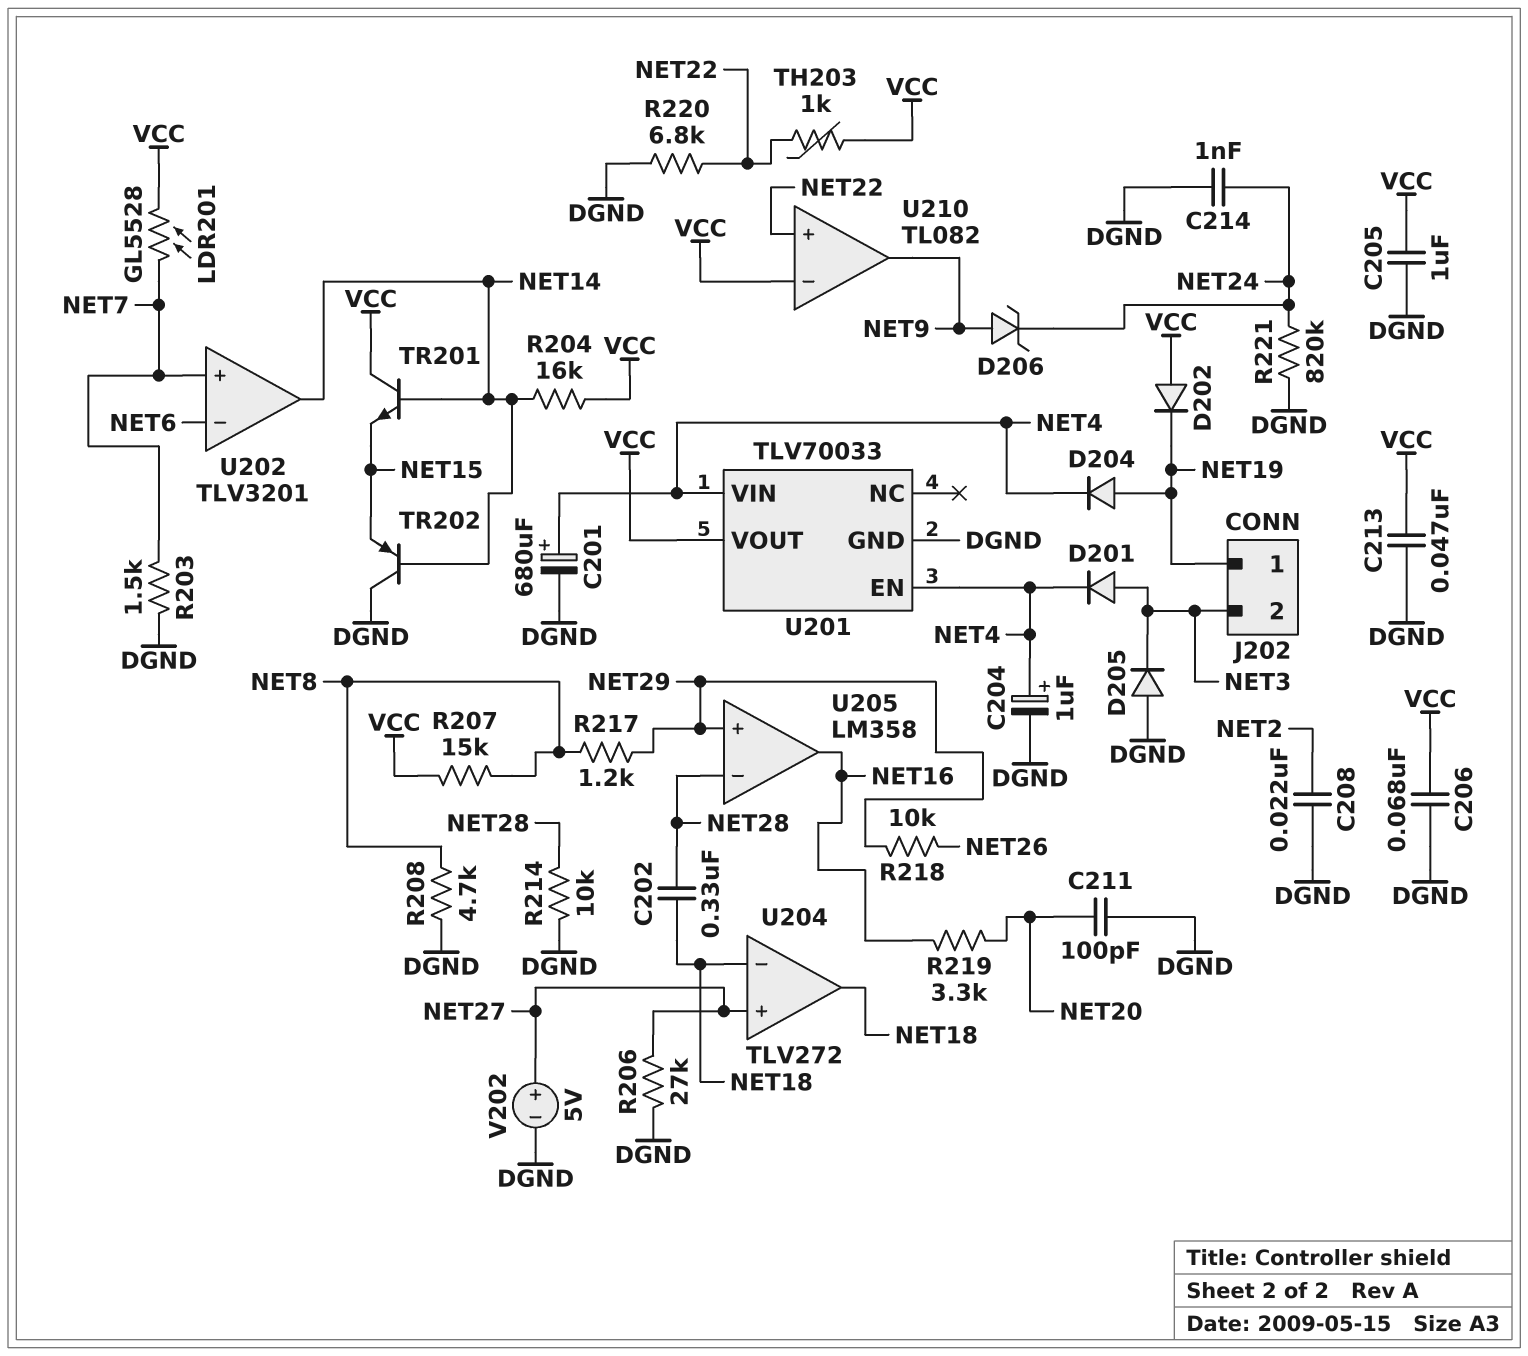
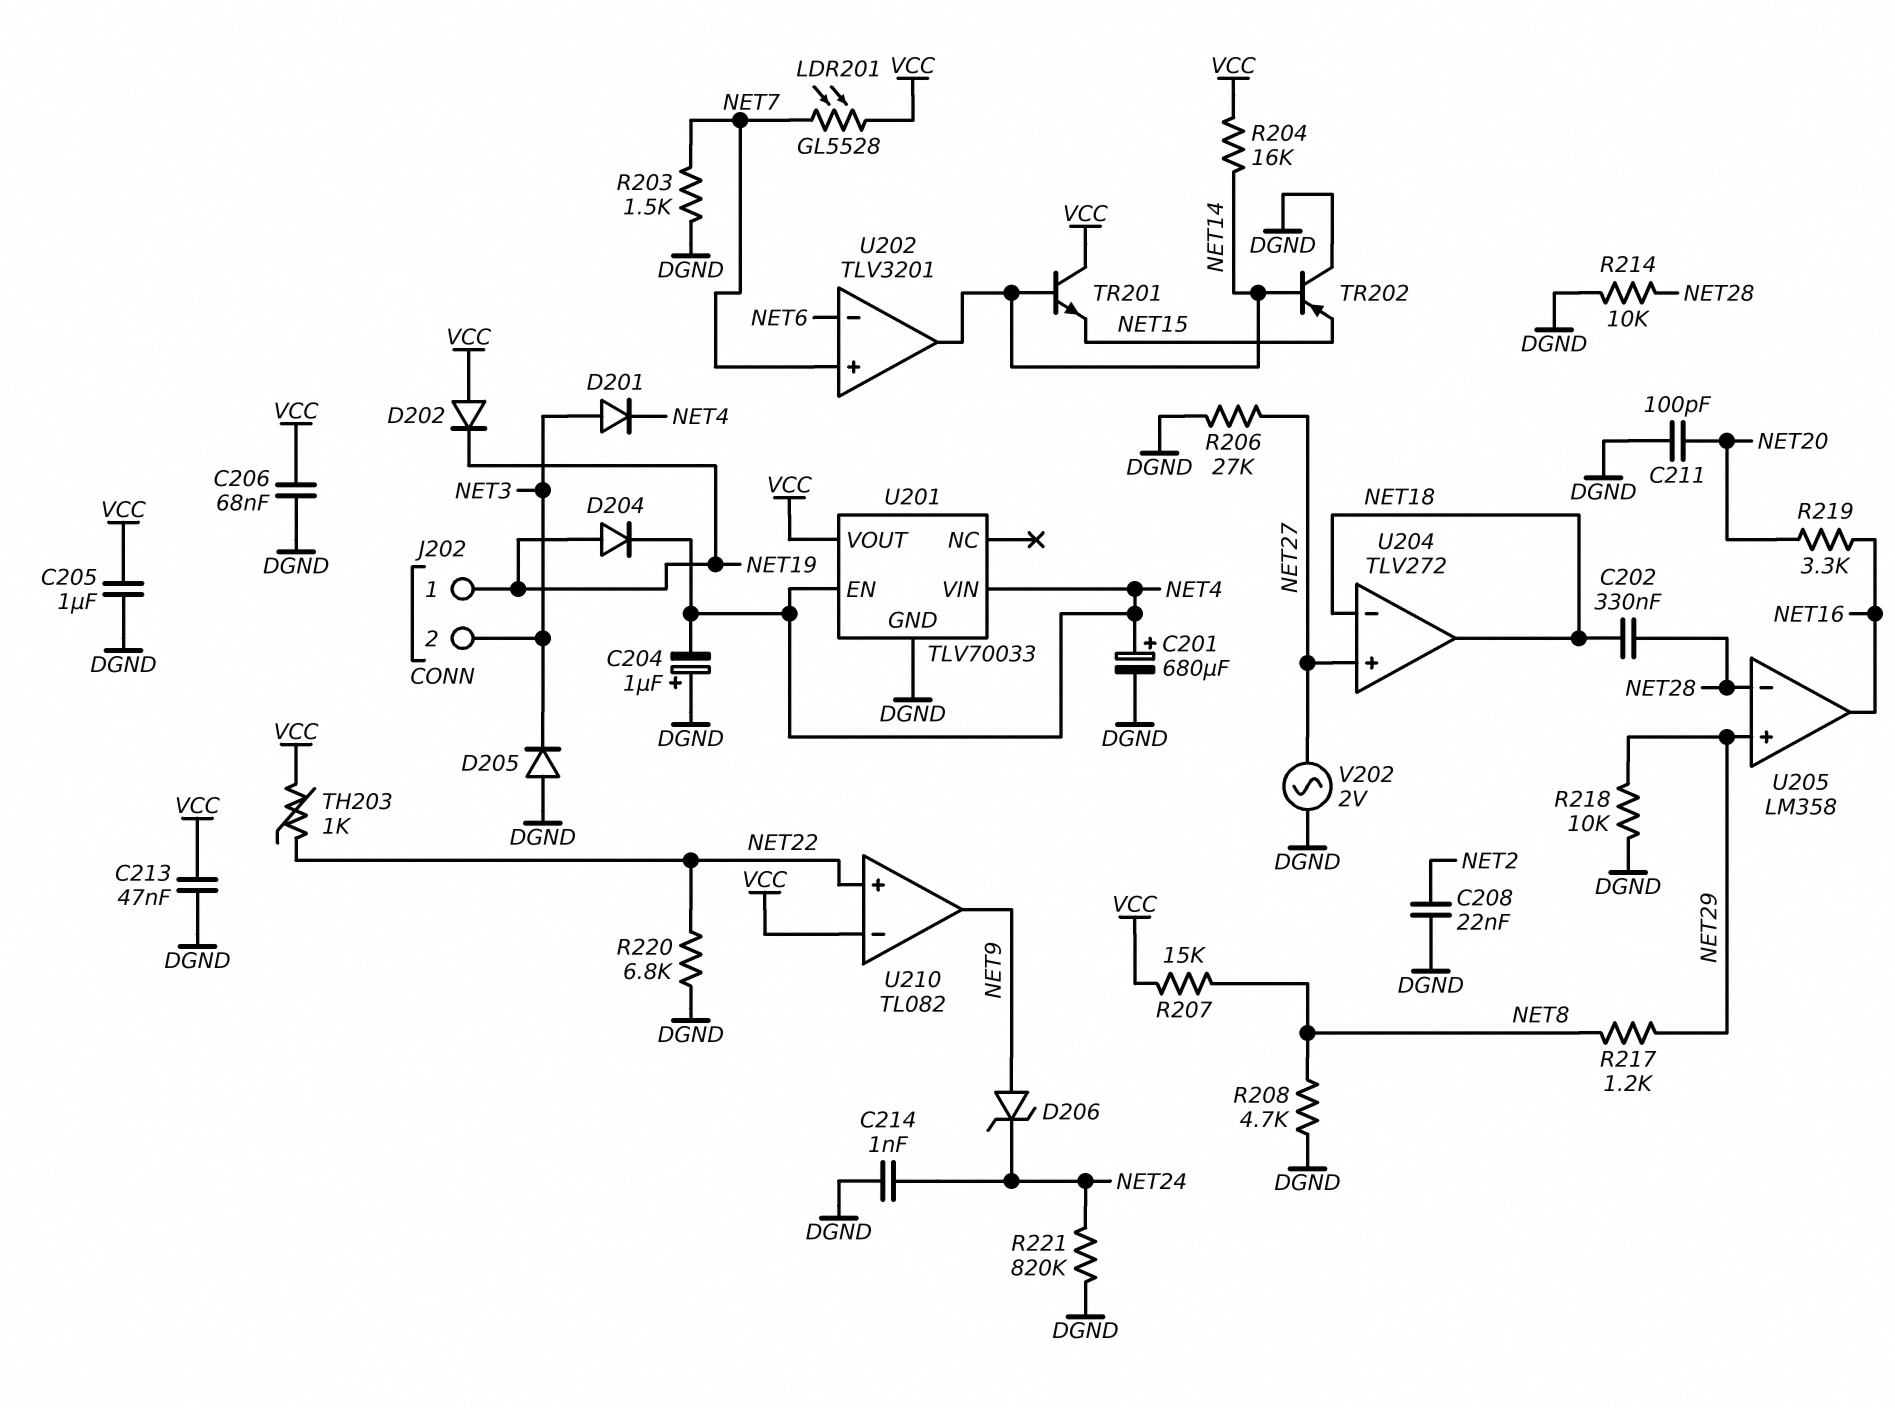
C204: 1uF (plus NET4, minus DGND) -> 1uF (plus DGND, minus NET4)
R218: 10k (NET26, NET29) -> 10k (DGND, NET29)
V202: 5V (plus NET27, minus DGND) -> AC 2V (DGND, NET27)

